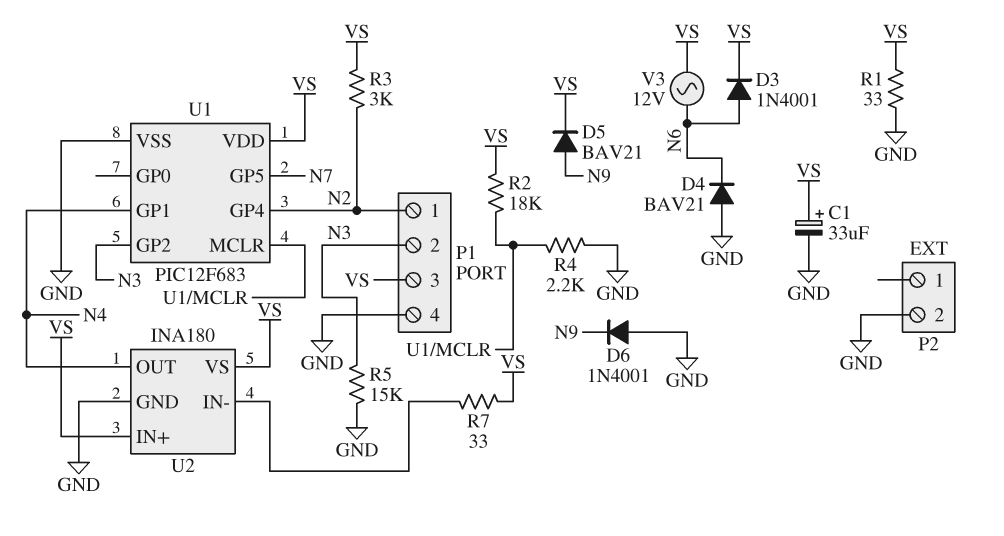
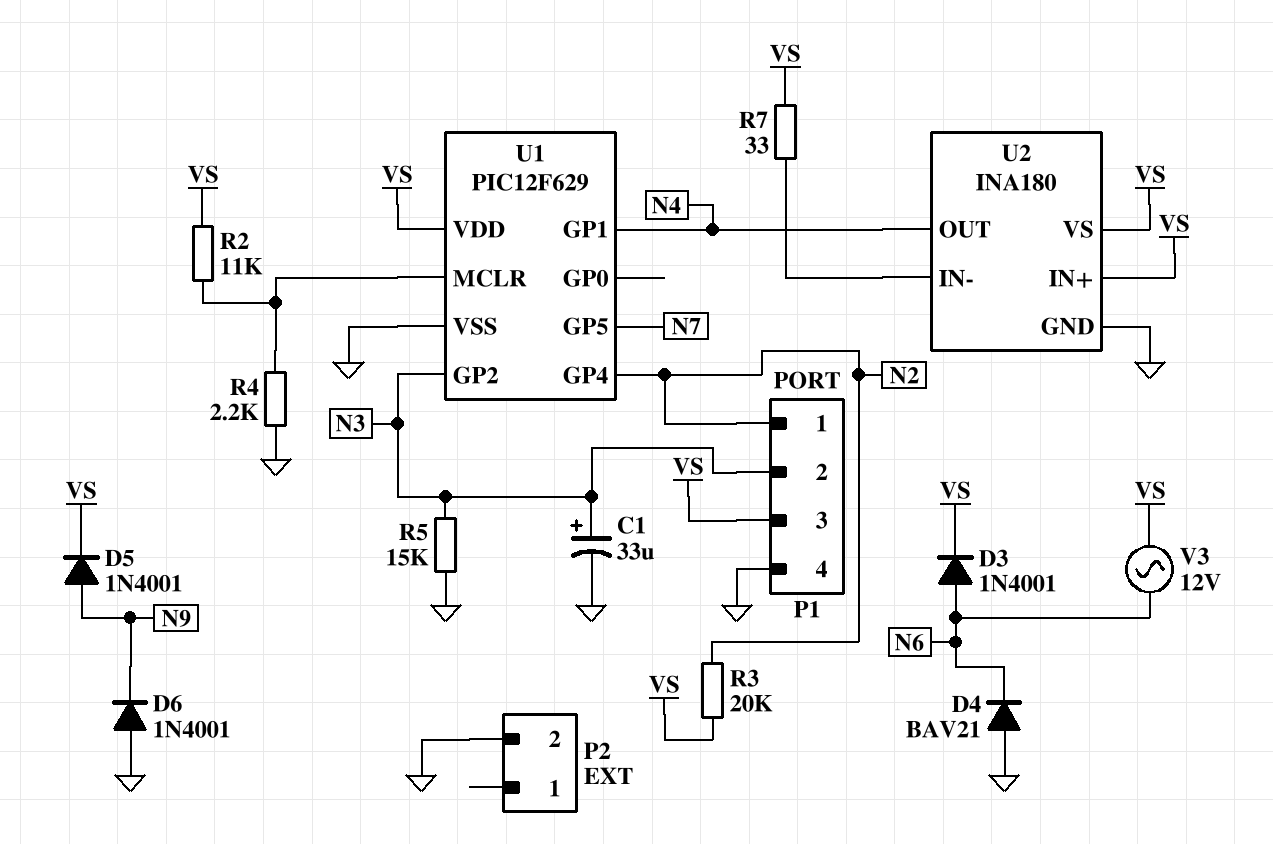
C1: 33uF (plus VS, minus GND) -> 33uF (plus N3, minus GND)
D5: diode BAV21 (A N9, K VS) -> diode 1N4001 (A N9, K VS)
R1: 33 (GND, VS) -> none
R2: 18k (U1/MCLR, VS) -> 11k (U1/MCLR, VS)
R3: 3k (N2, VS) -> 20k (N2, VS)
U1: PIC12F683 -> PIC12F629

